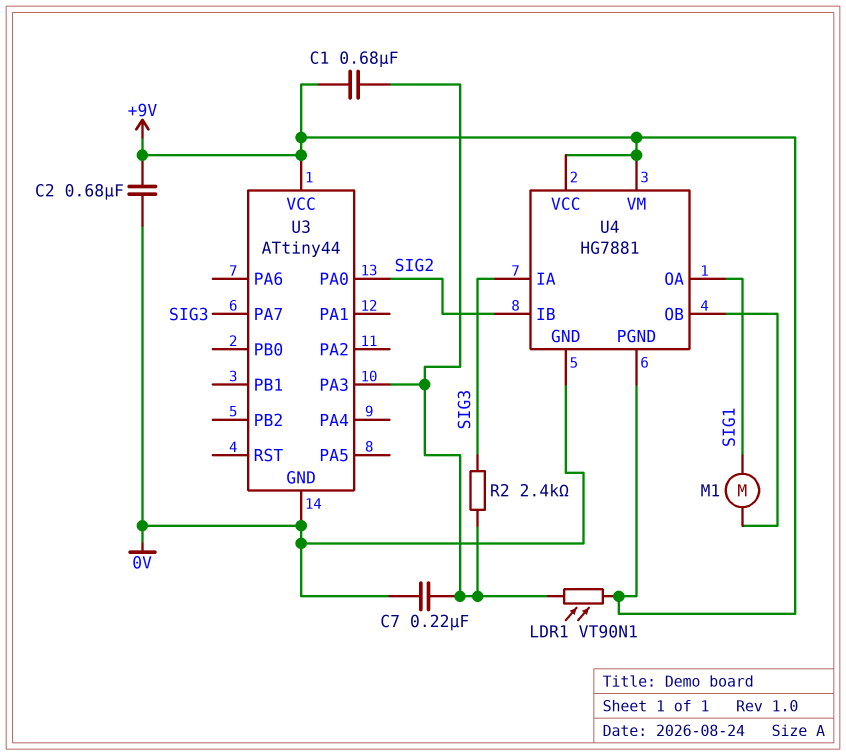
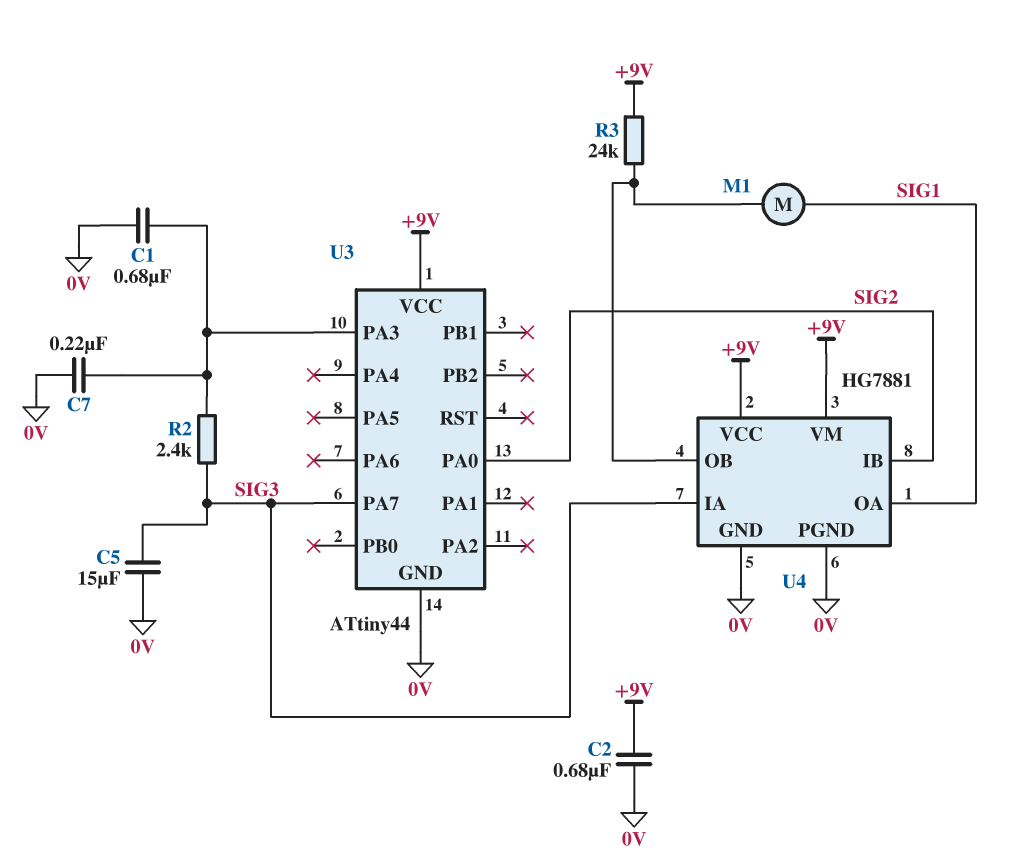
C1: 680nF (+9V, U3/PA3) -> 680nF (0V, U3/PA3)
C5: none -> 15uF (0V, SIG3)
LDR1: VT90N1 (+9V, U3/PA3) -> none
R3: none -> 24k (+9V, U4/OB)
U4 pin PGND: +9V -> 0V

